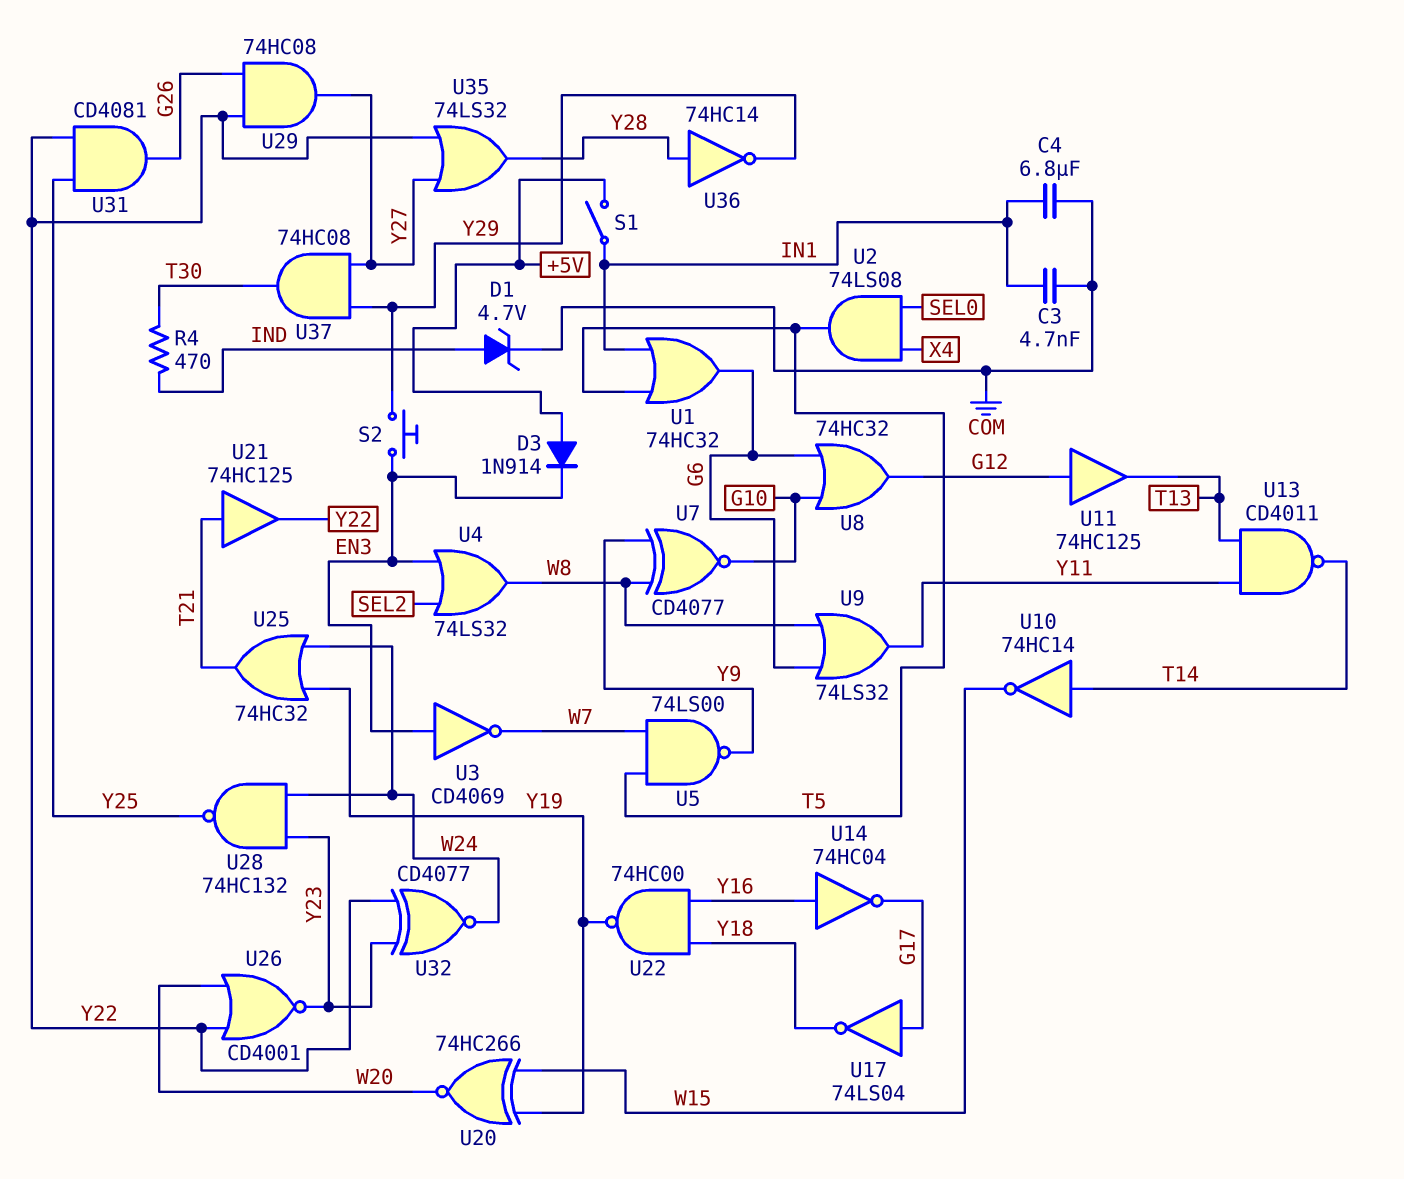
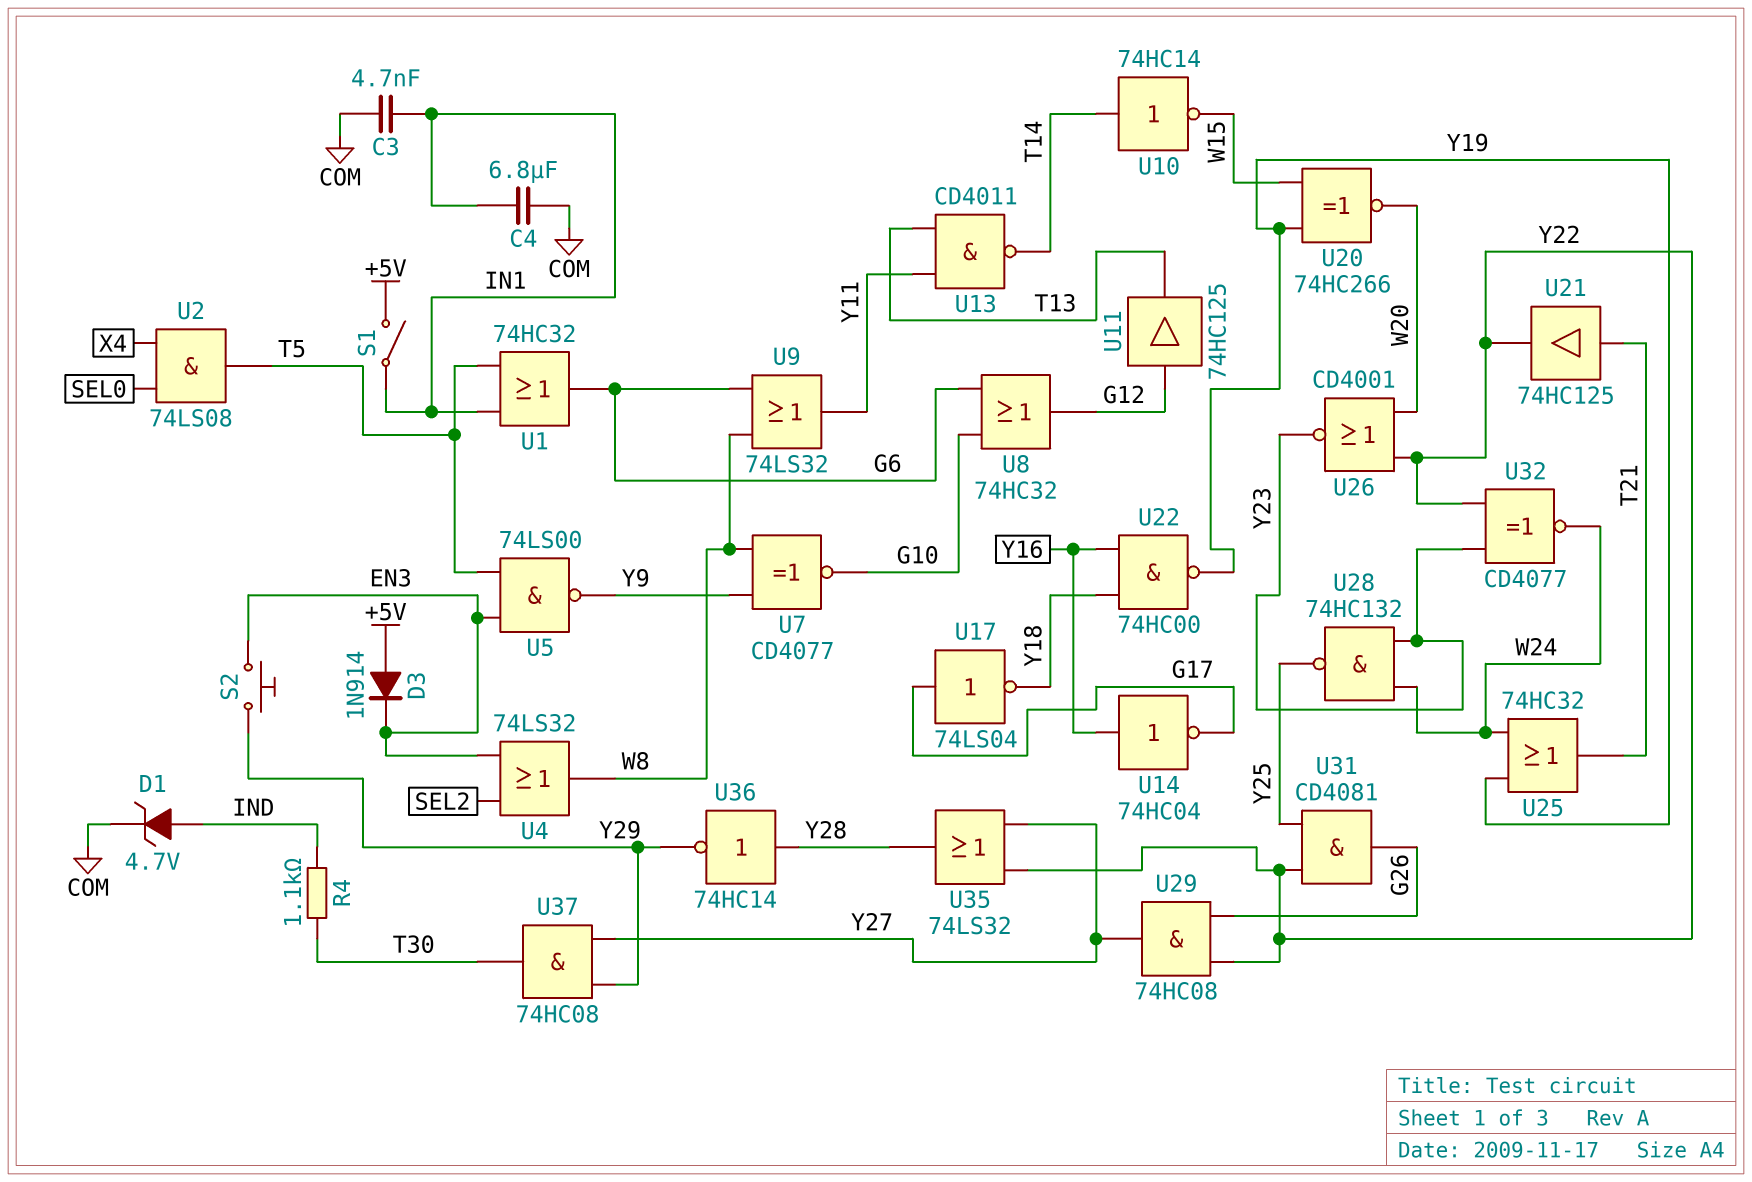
R4: 470 (IND, T30) -> 1.1k (IND, T30)
U3: NOT CD4069 (in EN3, out W7) -> none
U5: NAND 74LS00 (in T5, in W7, out Y9) -> NAND 74LS00 (in EN3, in T5, out Y9)

